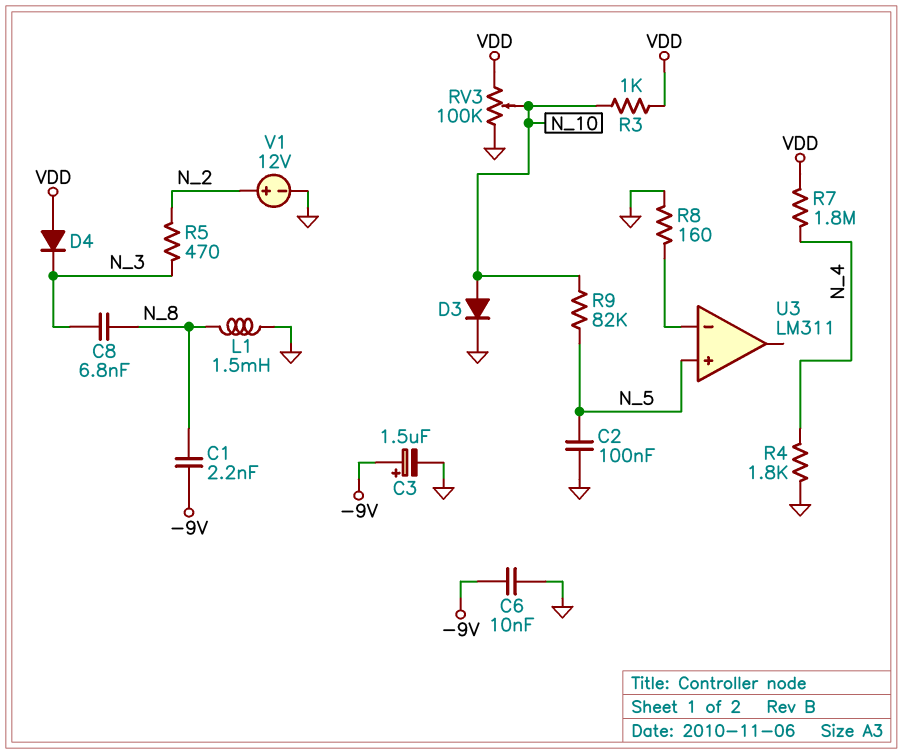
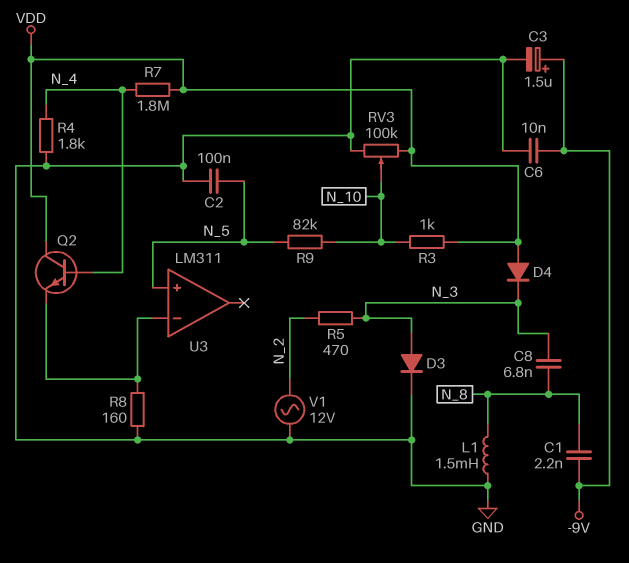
D3: diode (A N_10, K GND) -> diode (A N_3, K GND)
Q2: none -> NPN (B N_4, C VDD, E U3/in-)
V1: 12V (plus N_2, minus GND) -> AC 12V (GND, N_2)

